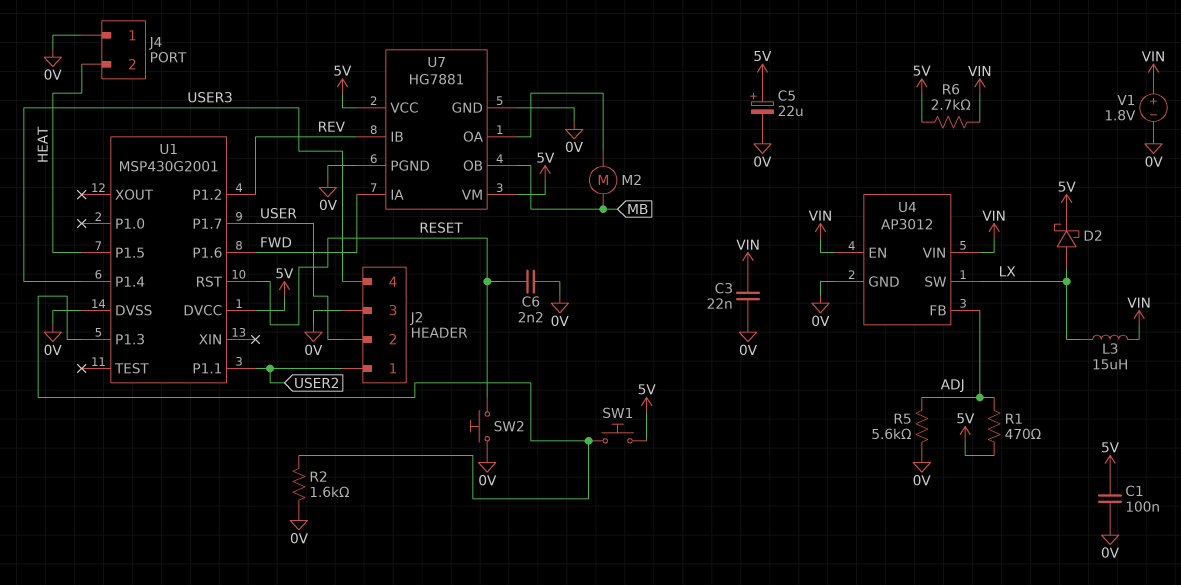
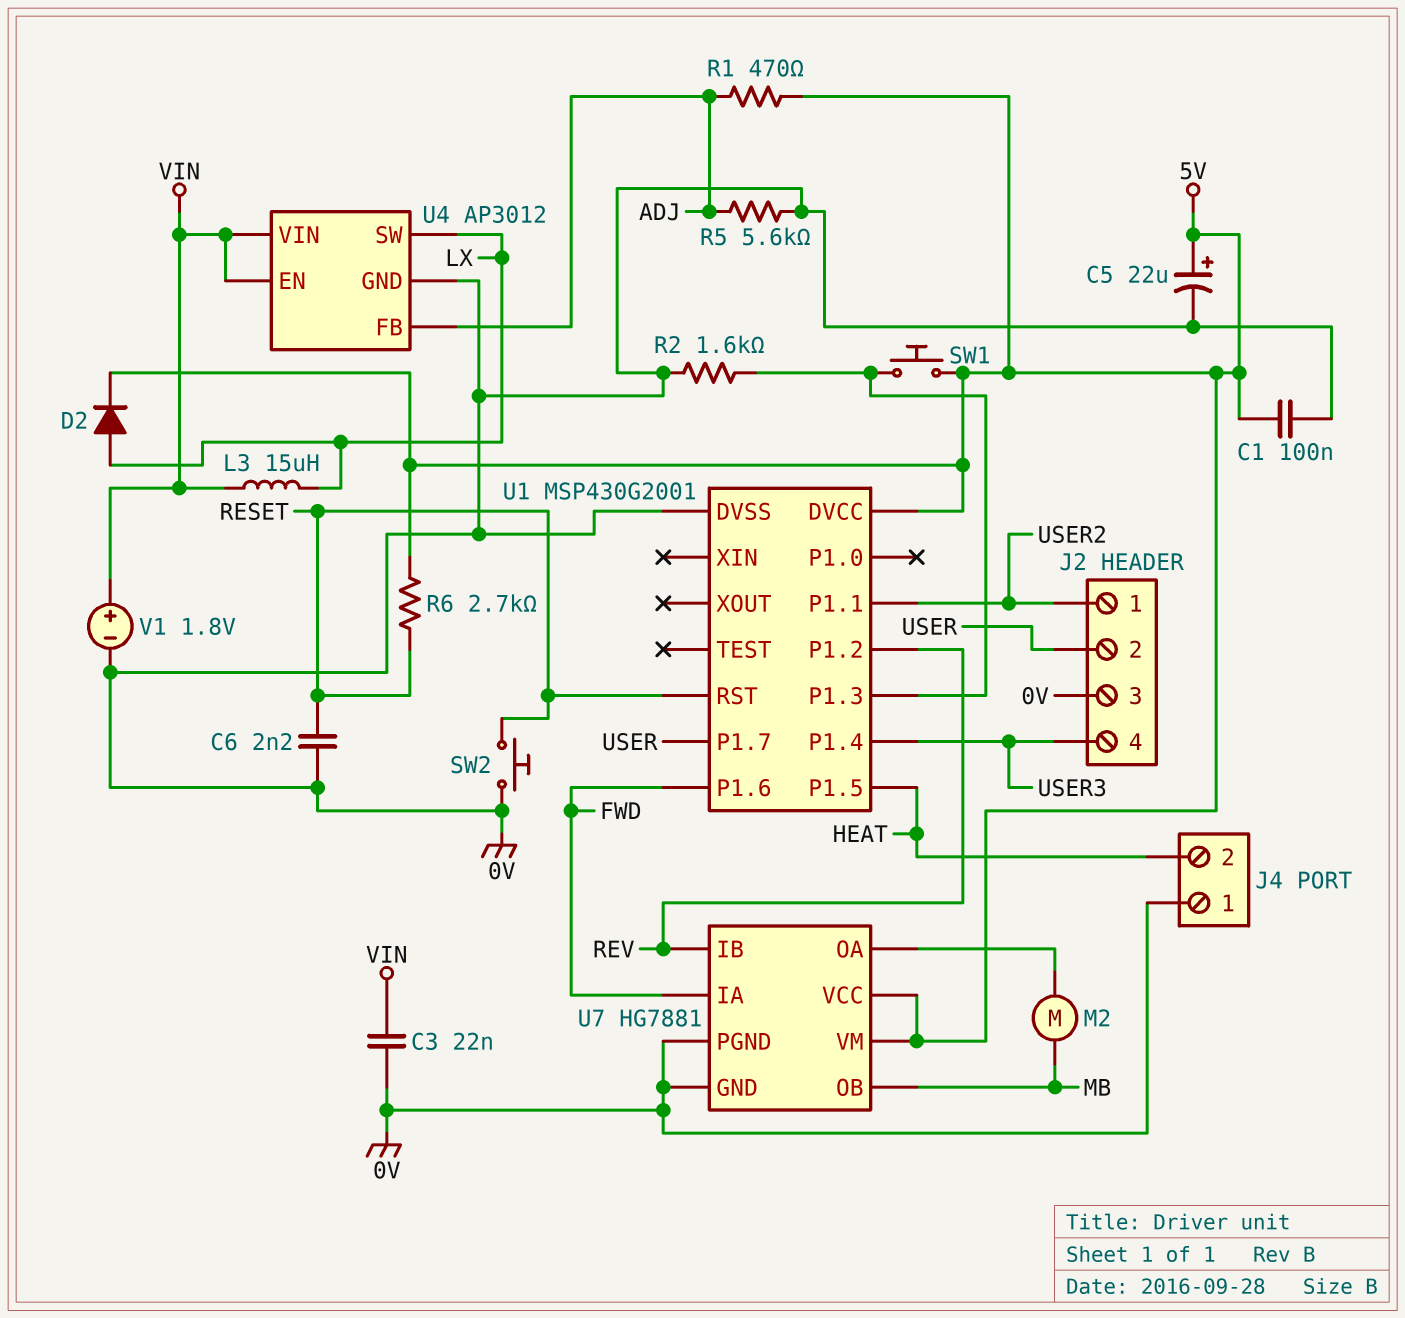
D2: schottky (A LX, K 5V) -> diode (A LX, K 5V)
R6: 2.7k (5V, VIN) -> 2.7k (5V, RESET)

